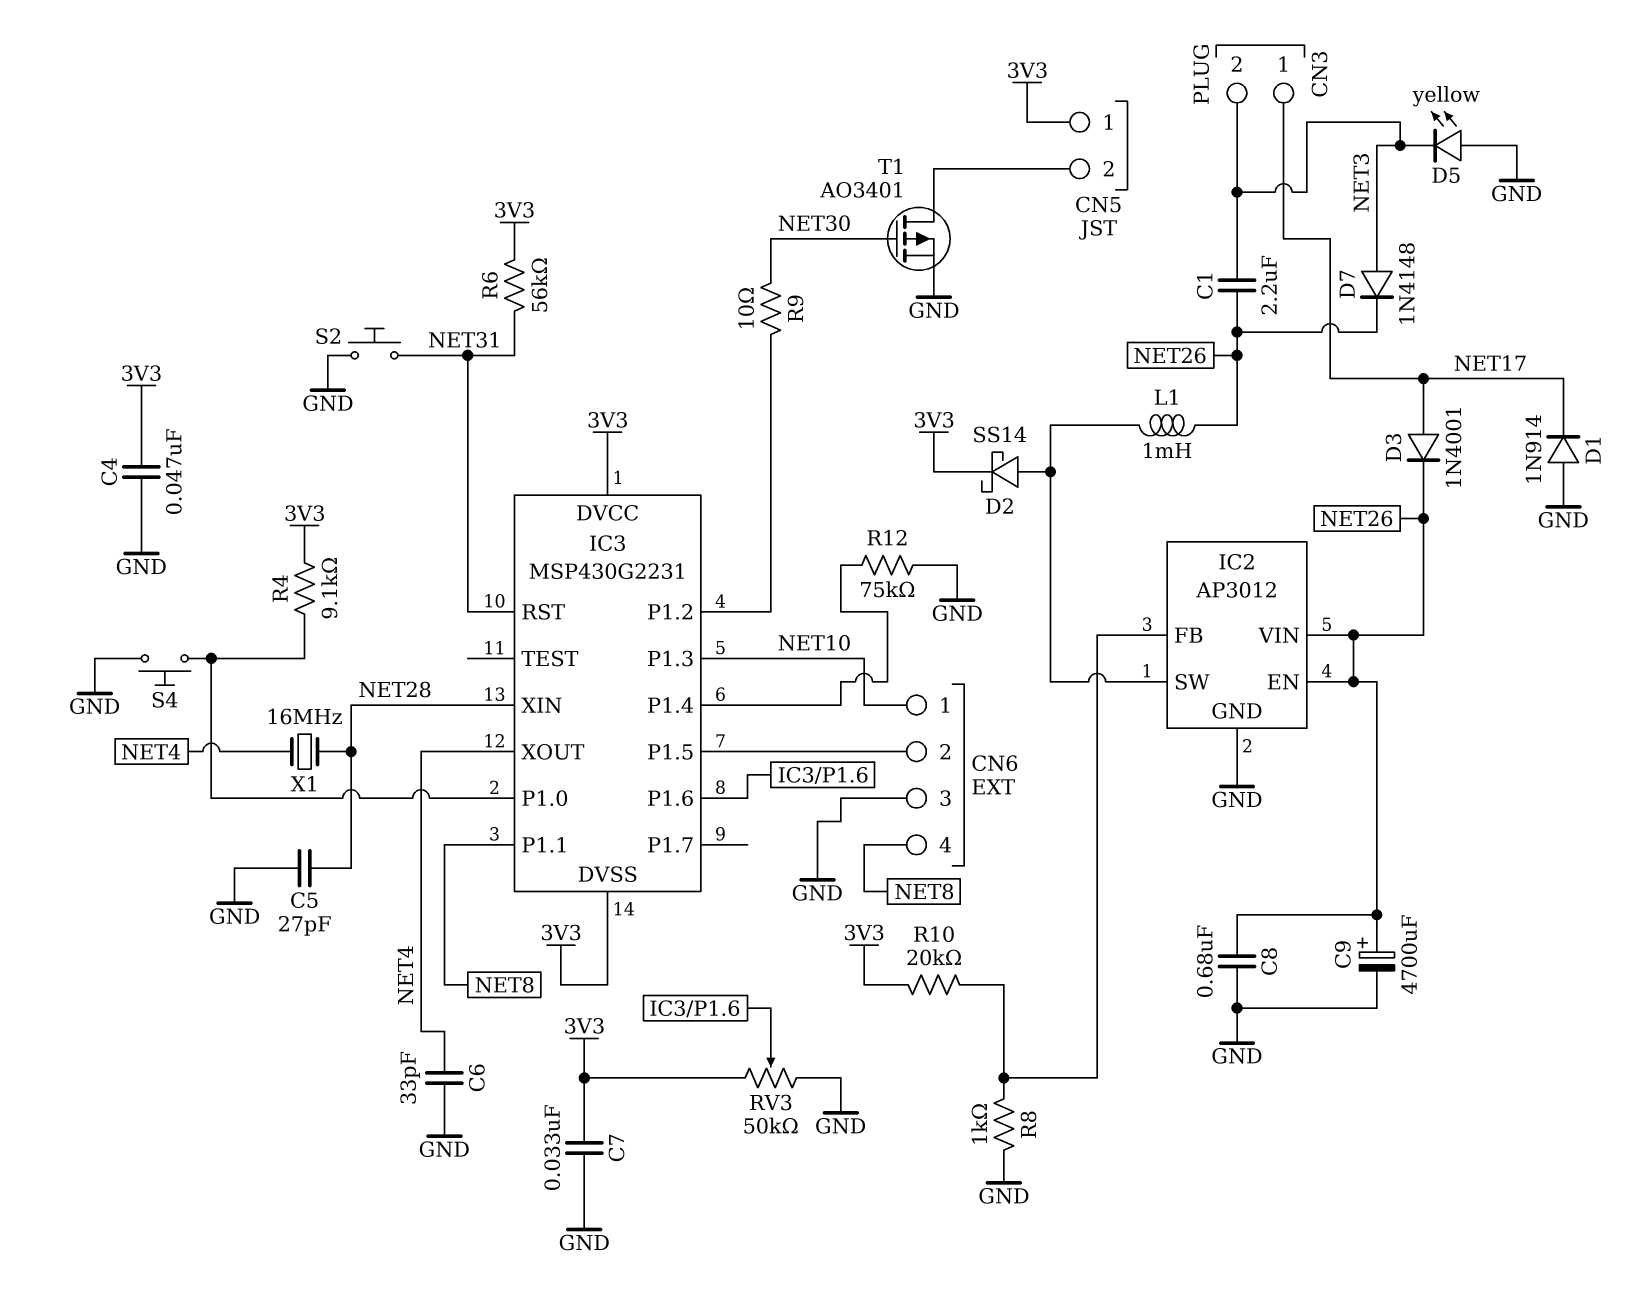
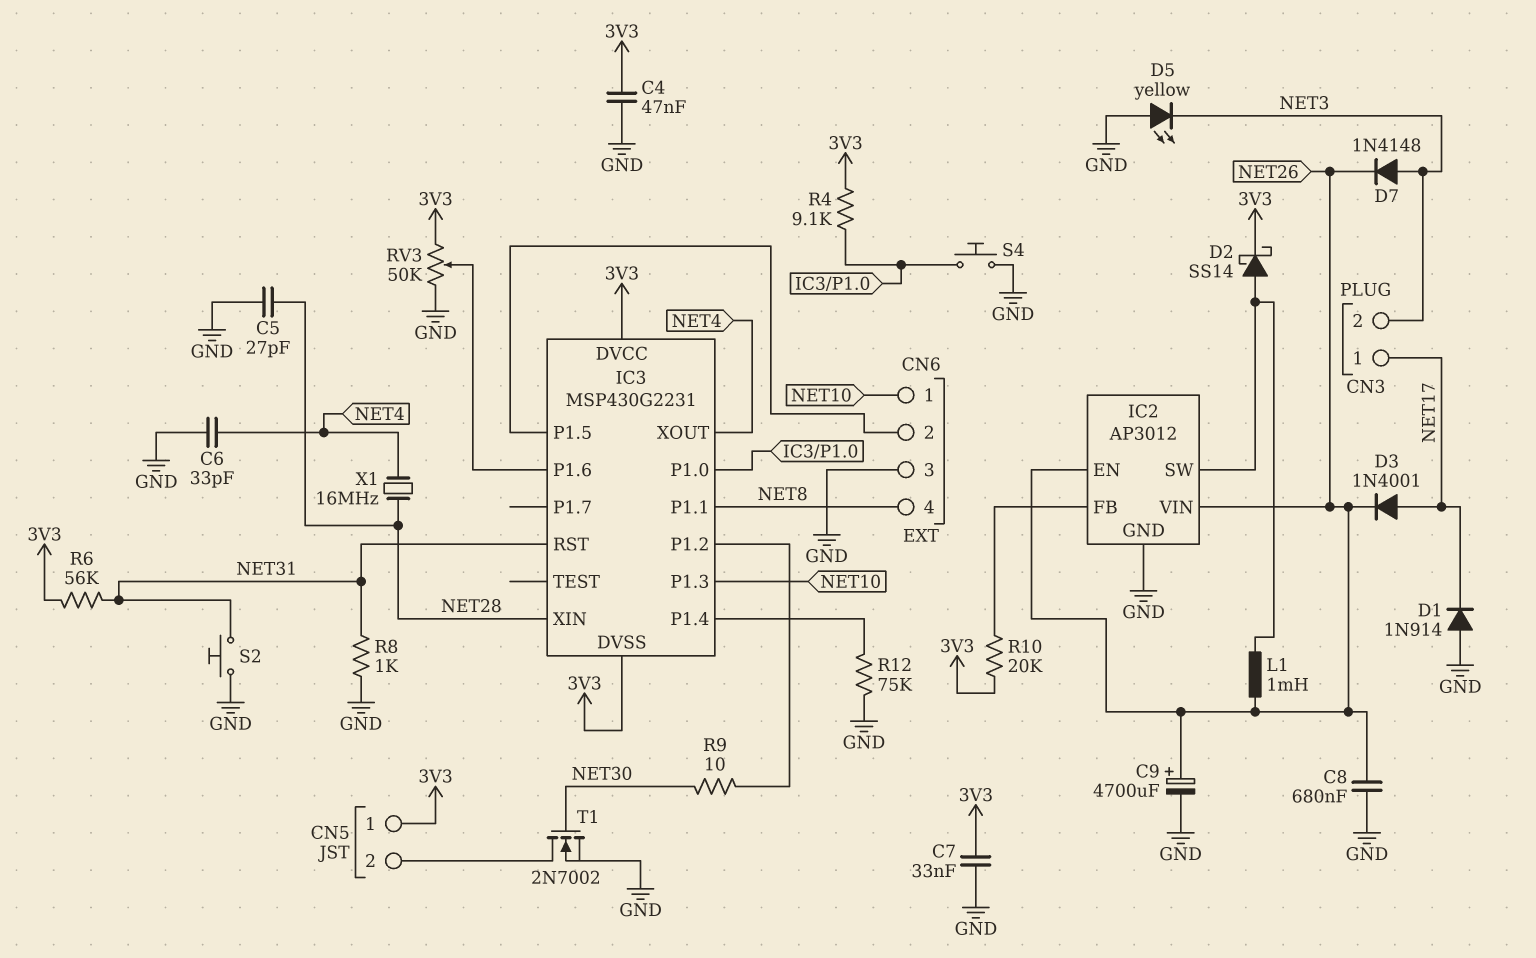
C1: 2.2uF (NET3, NET26) -> none
R8: 1k (GND, IC2/FB) -> 1k (GND, NET31)
T1: PMOS AO3401 (G NET30, D CN5/2, S GND) -> NMOS 2N7002 (G NET30, D CN5/2, S GND)

